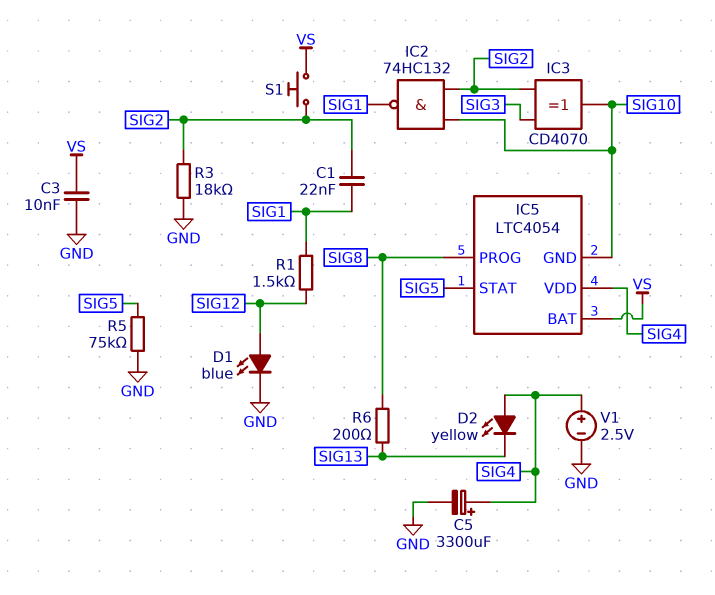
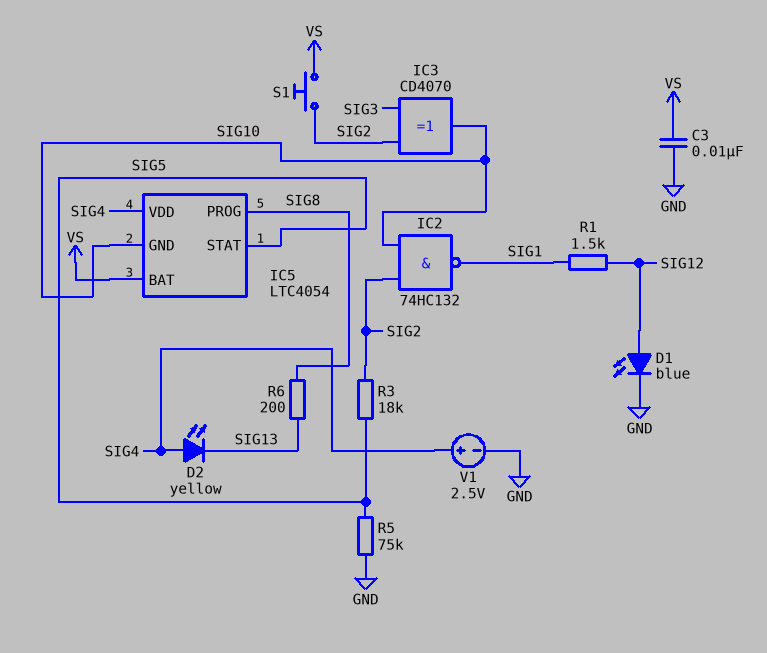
C1: 22nF (SIG1, SIG2) -> none
C5: 3300uF (plus SIG4, minus GND) -> none
R3: 18k (GND, SIG2) -> 18k (SIG2, SIG5)

